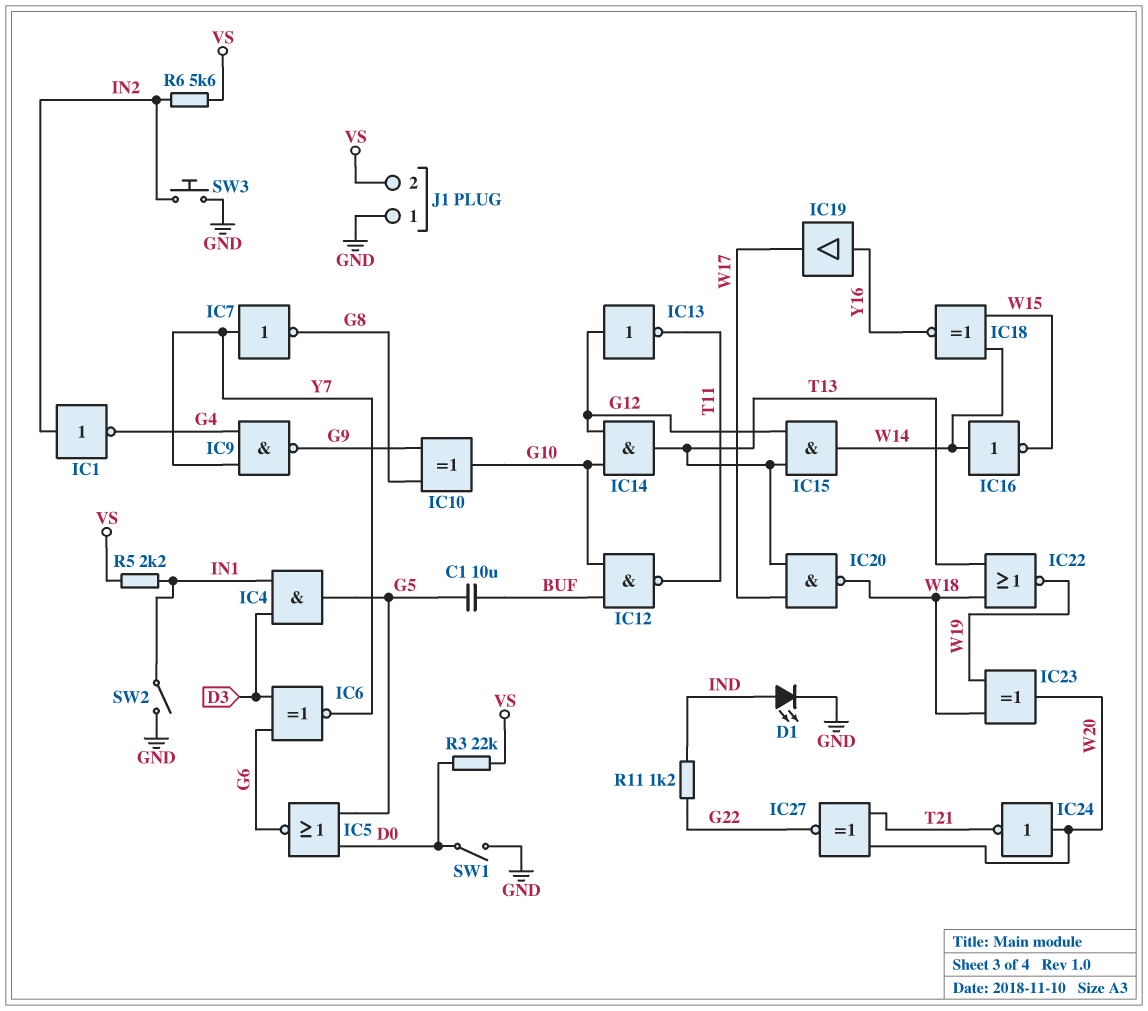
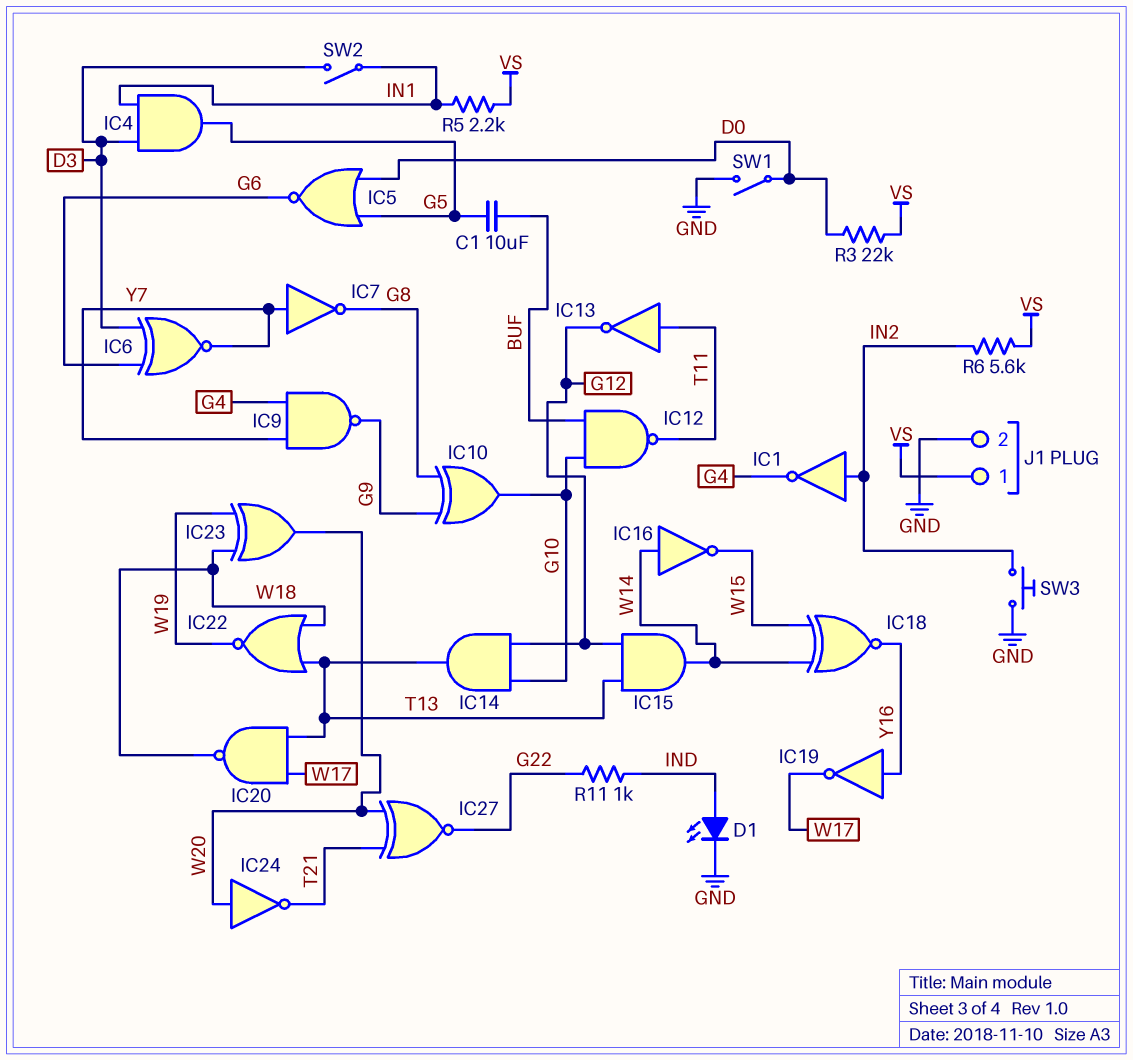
IC13: NOT (in G12, out T11) -> NOT (in T11, out G12)
IC19: buffer (in Y16, out W17) -> NOT (in Y16, out W17)
J1 pin 1: GND -> VS
J1 pin 2: VS -> GND
R11: 1.2k (G22, IND) -> 1k (G22, IND)
SW2: switch (GND, IN1) -> switch (D3, IN1)

